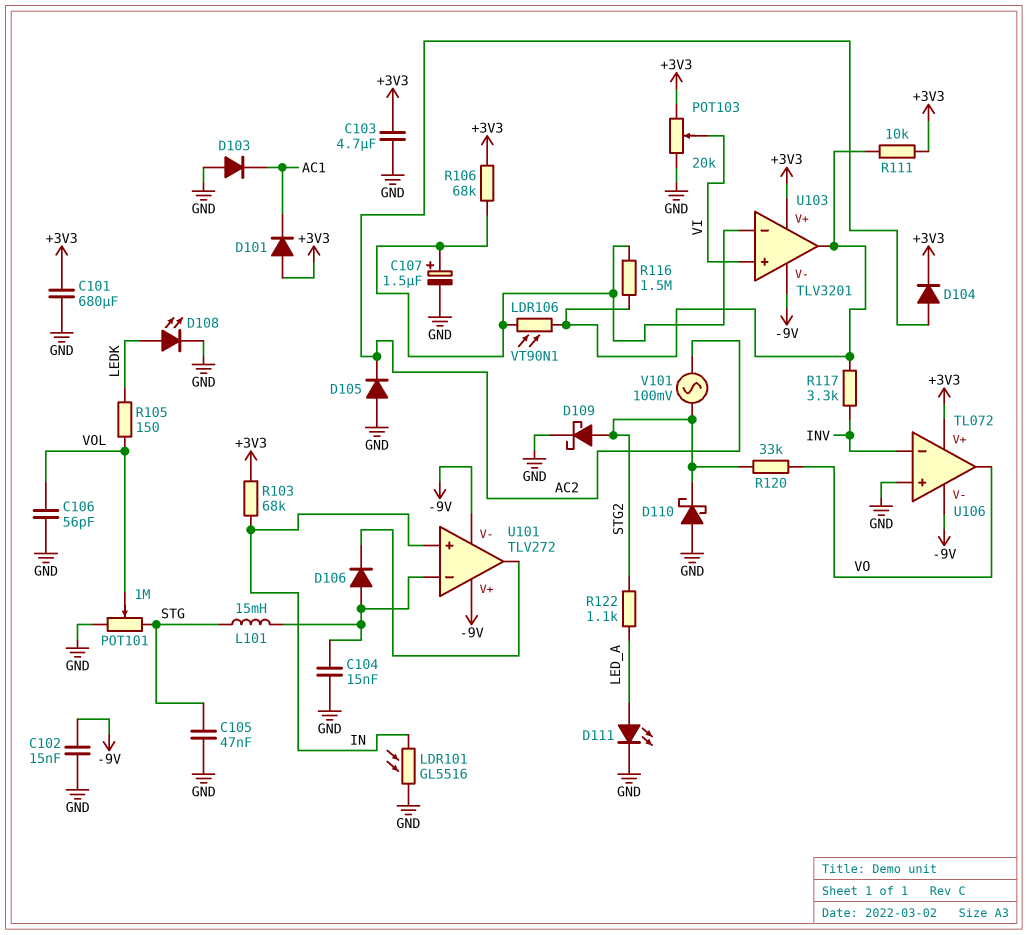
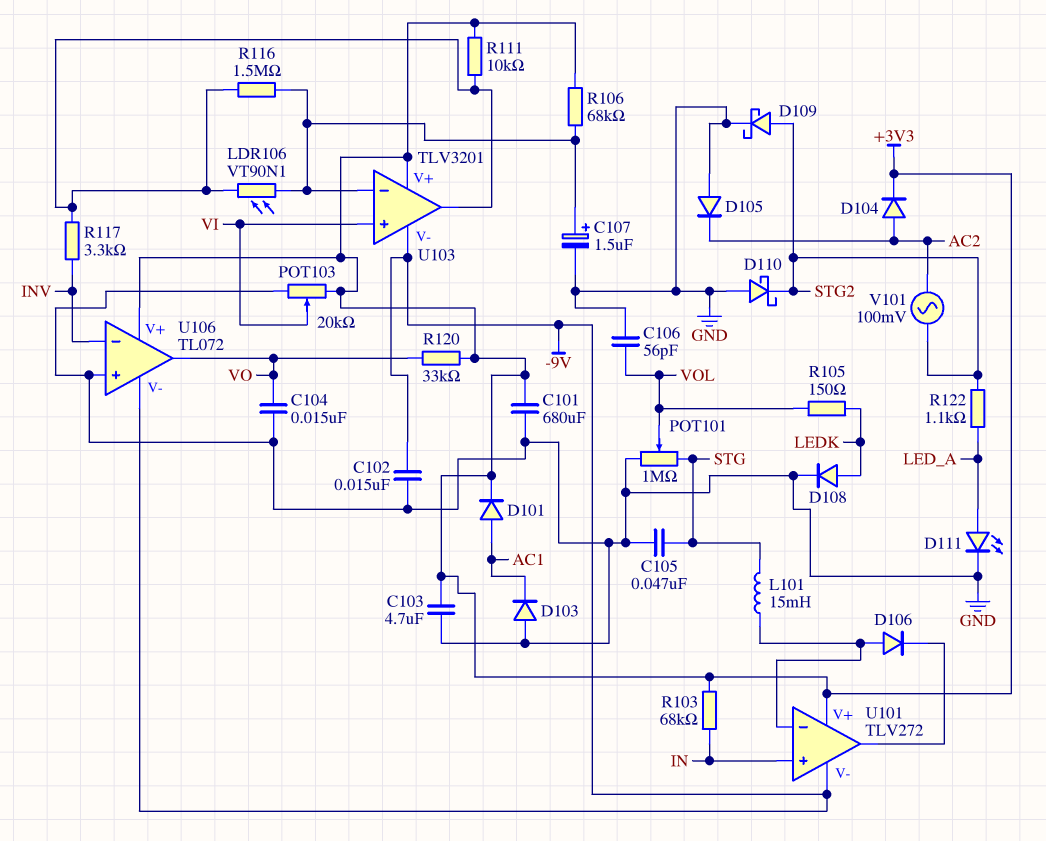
C104: 15nF (GND, U101/in-) -> 15nF (GND, VO)
D101: diode (A +3V3, K AC1) -> diode (A AC1, K +3V3)
D108: LED (A LEDK, K GND) -> diode (A LEDK, K GND)
LDR101: GL5516 (GND, IN) -> none
R120: 33k (STG2, VO) -> 33k (+3V3, VO)
U101 pin V+: -9V -> +3V3

